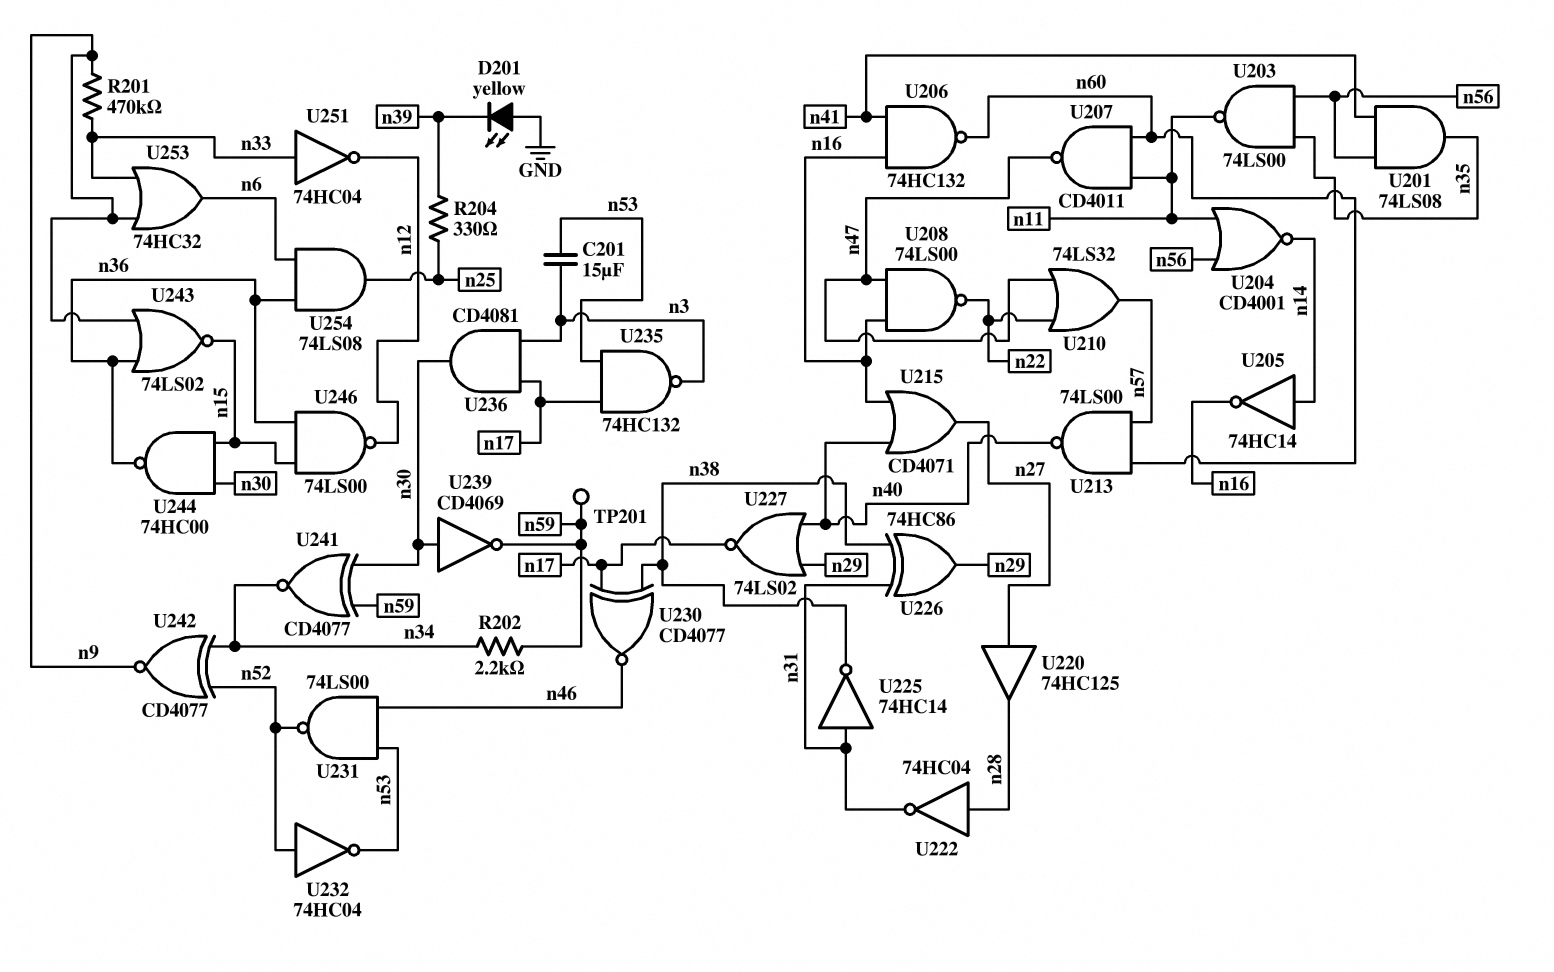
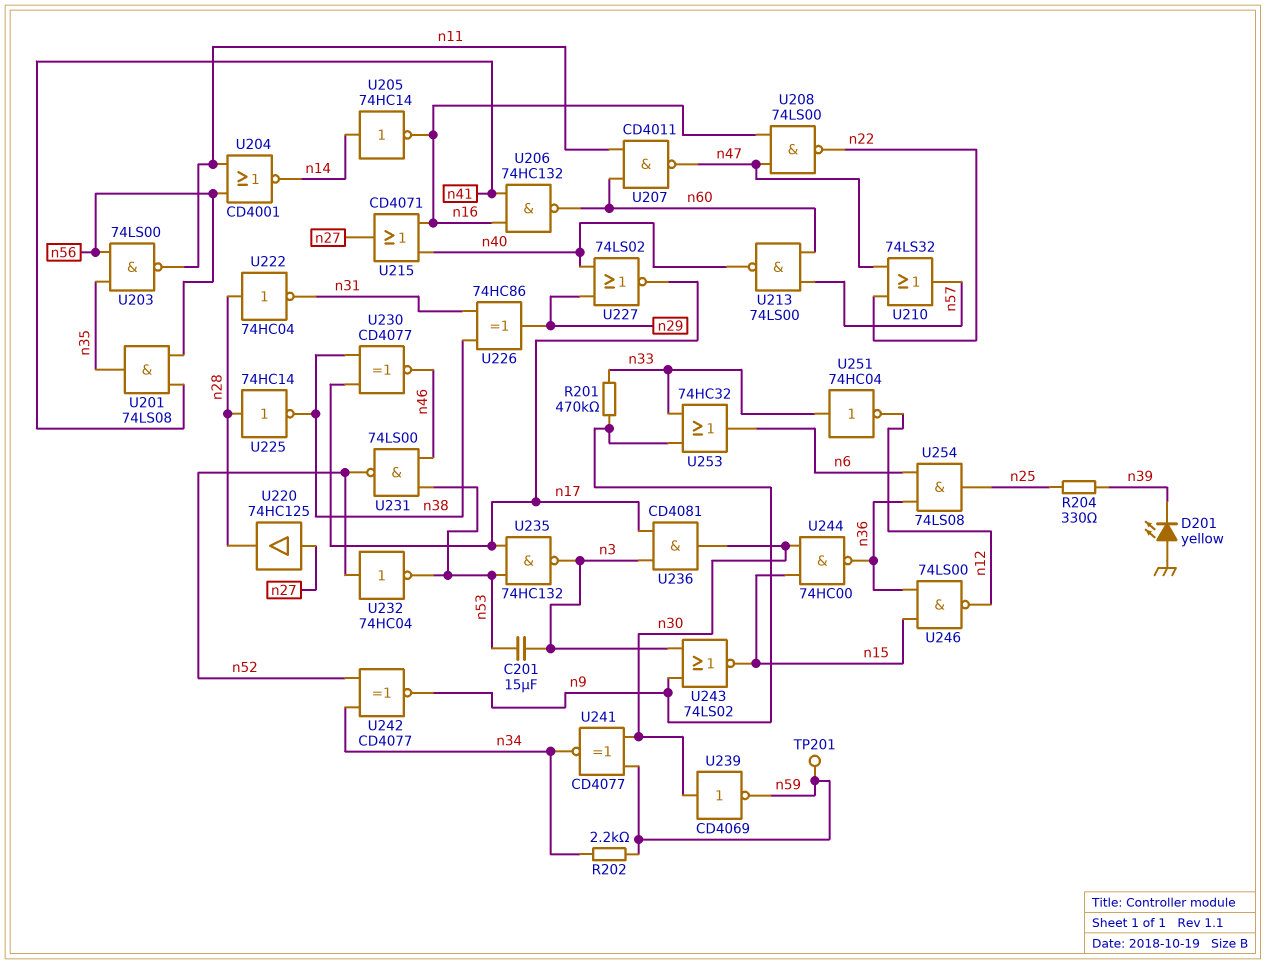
U225: NOT 74HC14 (in n31, out n38) -> NOT 74HC14 (in n28, out n38)
U243: NOR 74LS02 (in n9, in n36, out n15) -> NOR 74LS02 (in n3, in n9, out n15)

